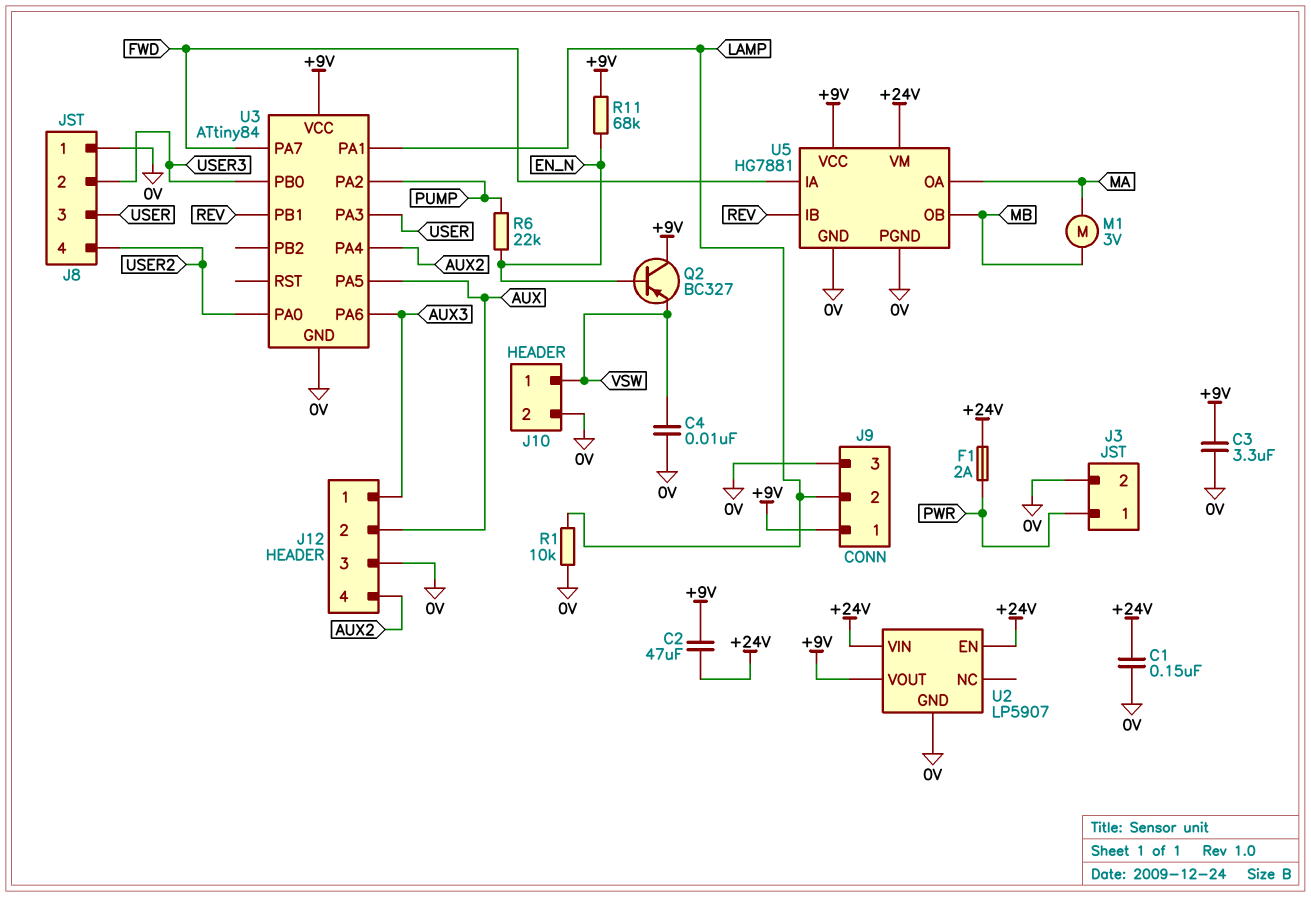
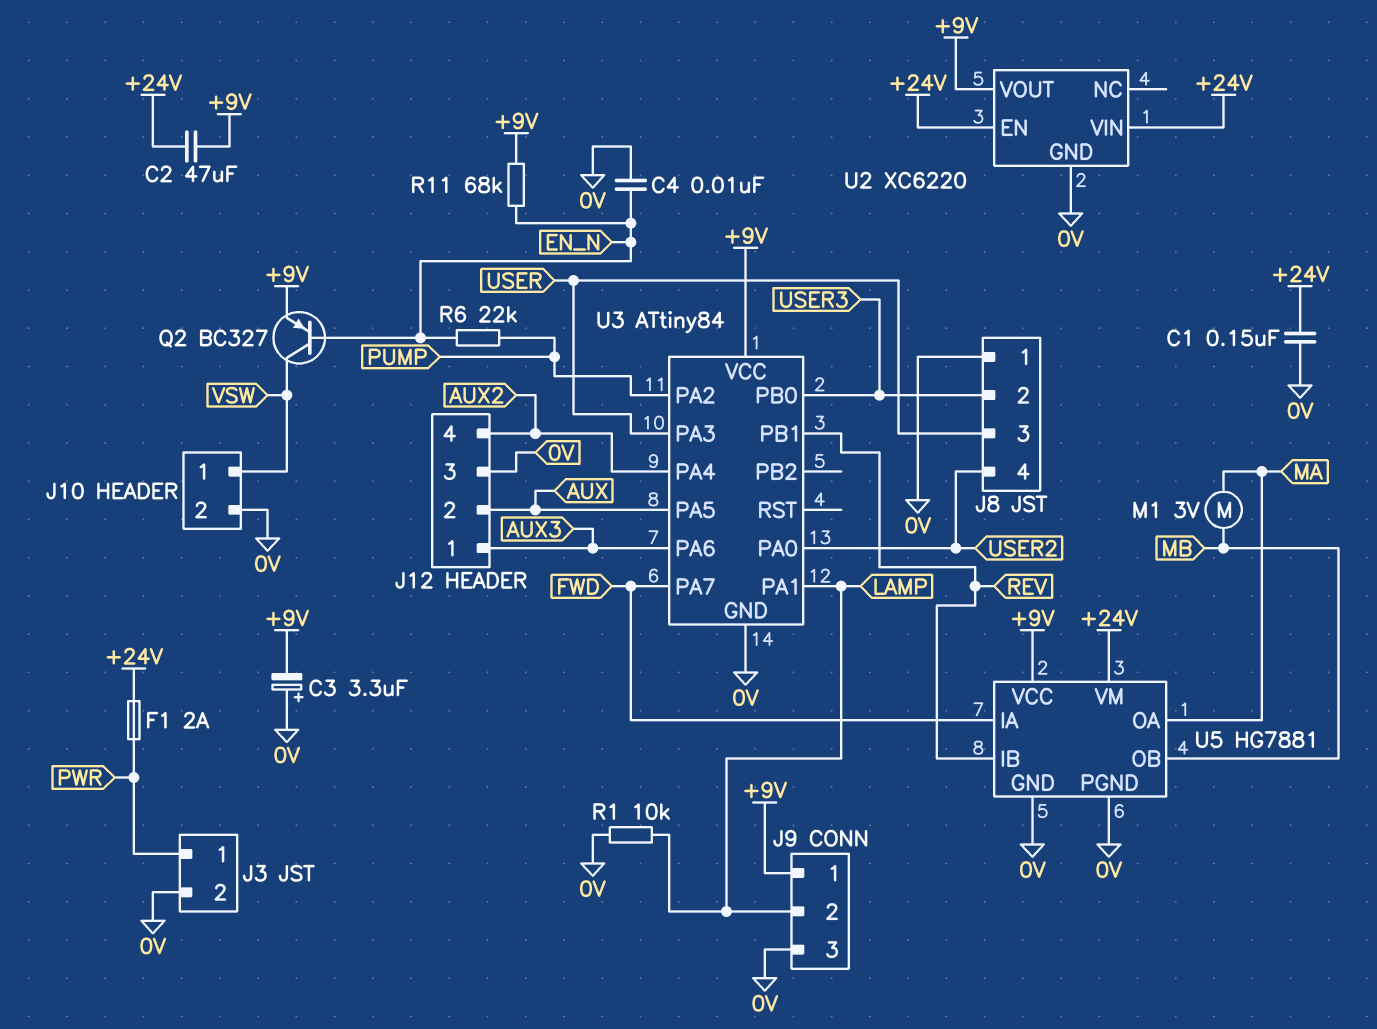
C3: 3.3uF (+9V, 0V) -> 3.3uF (plus 0V, minus +9V)
C4: 10nF (0V, VSW) -> 10nF (0V, EN_N)
Q2: PNP BC327 (B EN_N, C +9V, E VSW) -> PNP BC327 (B EN_N, C VSW, E +9V)
U2: LP5907 -> XC6220

